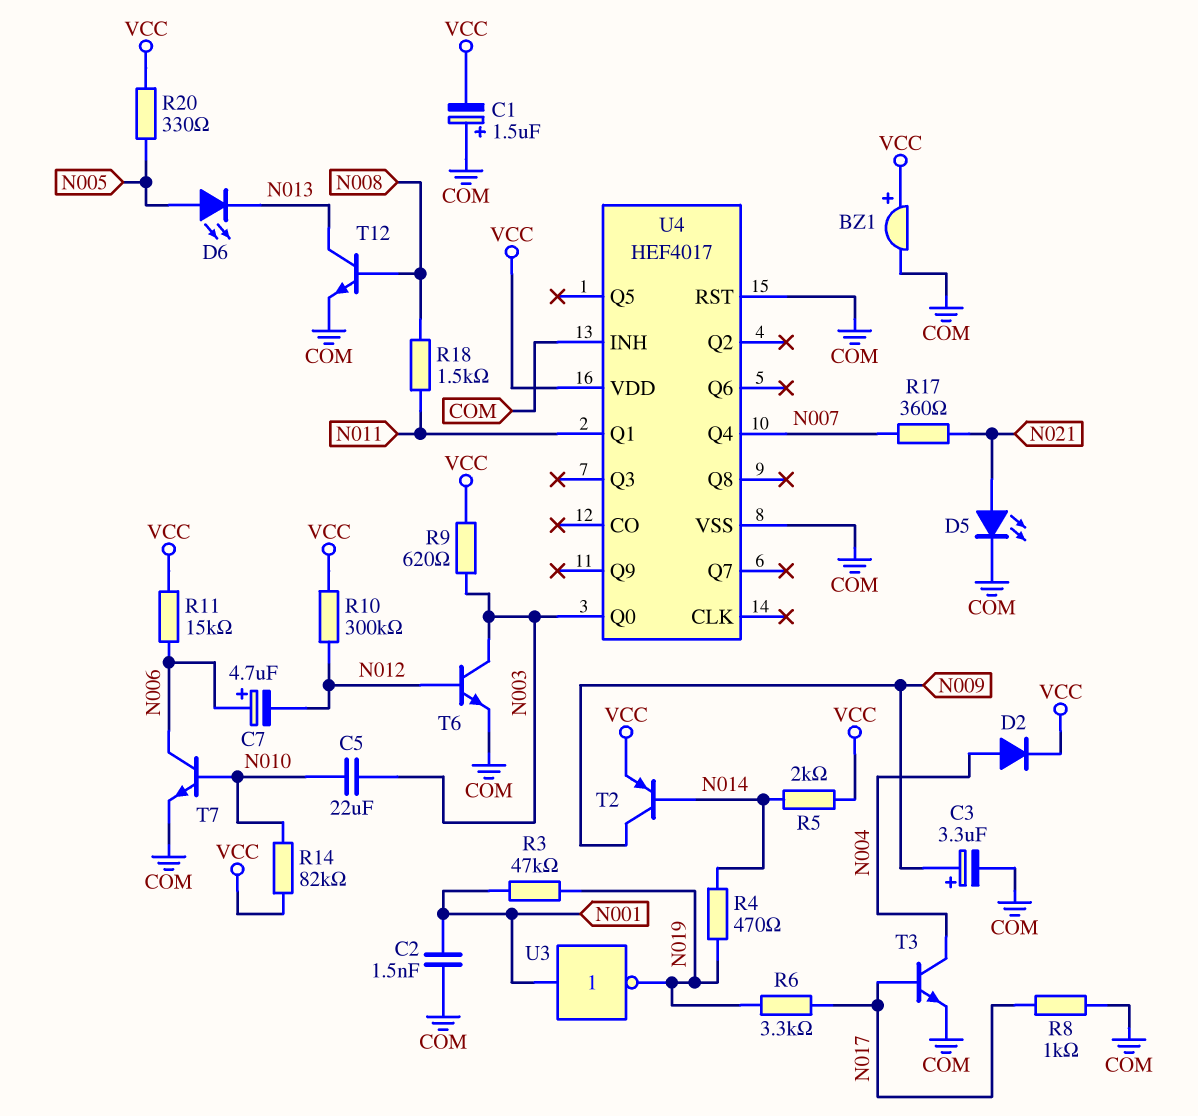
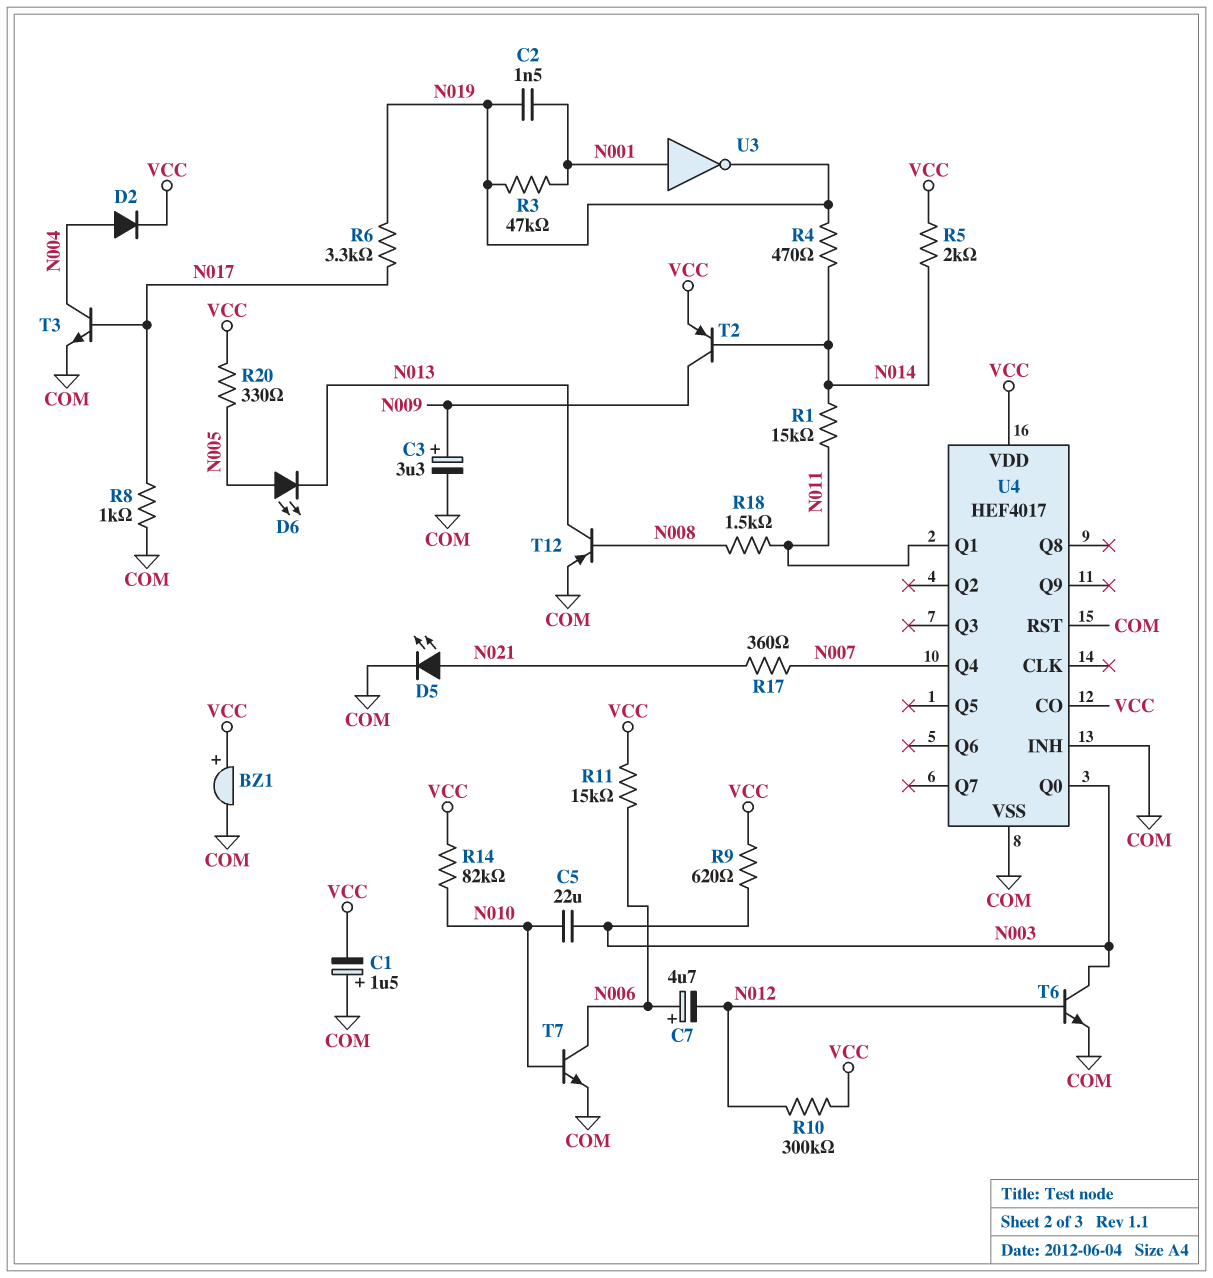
C2: 1.5nF (COM, N001) -> 1.5nF (N001, N019)
R1: none -> 15k (N011, N014)
T12: NPN (B N008, C N013, E COM) -> PNP (B N008, C N013, E COM)
U4 pin CO: none -> VCC

